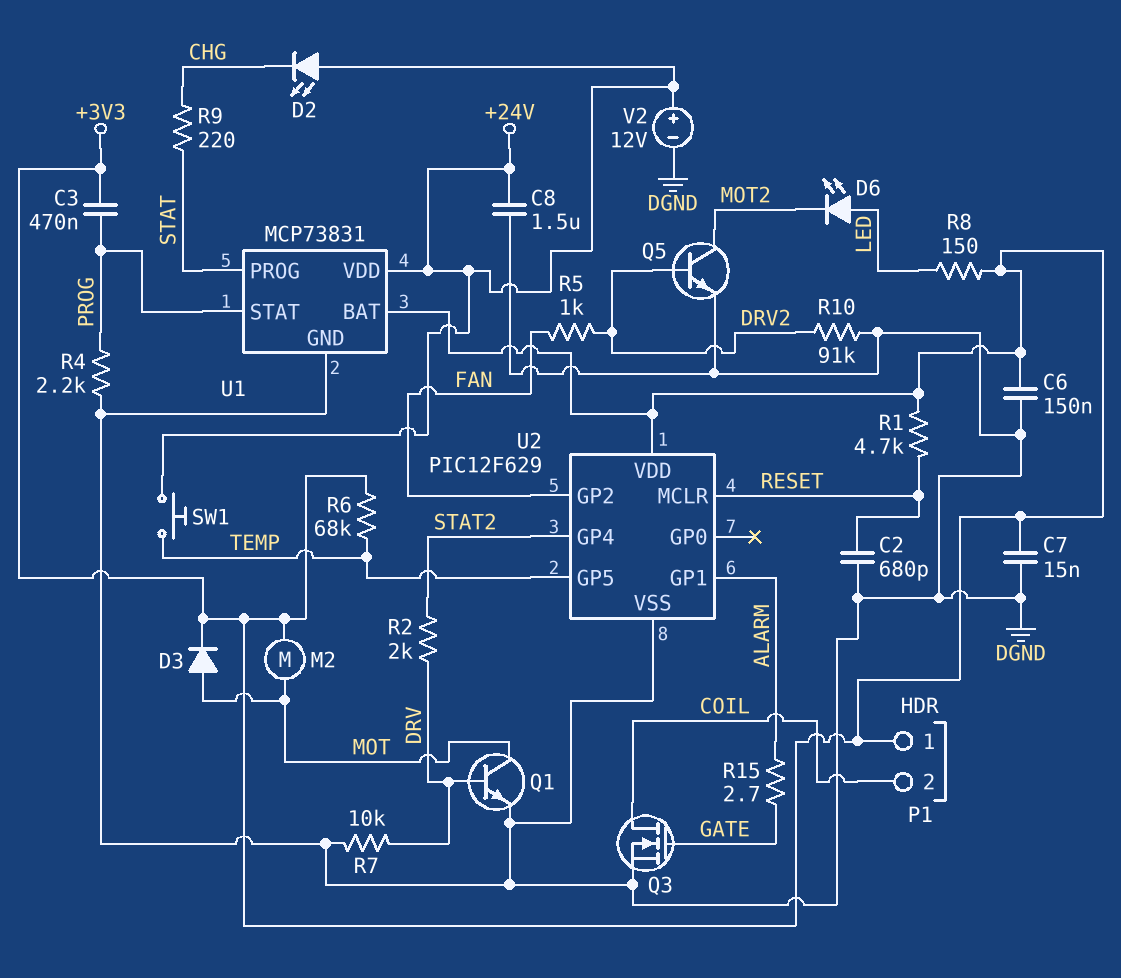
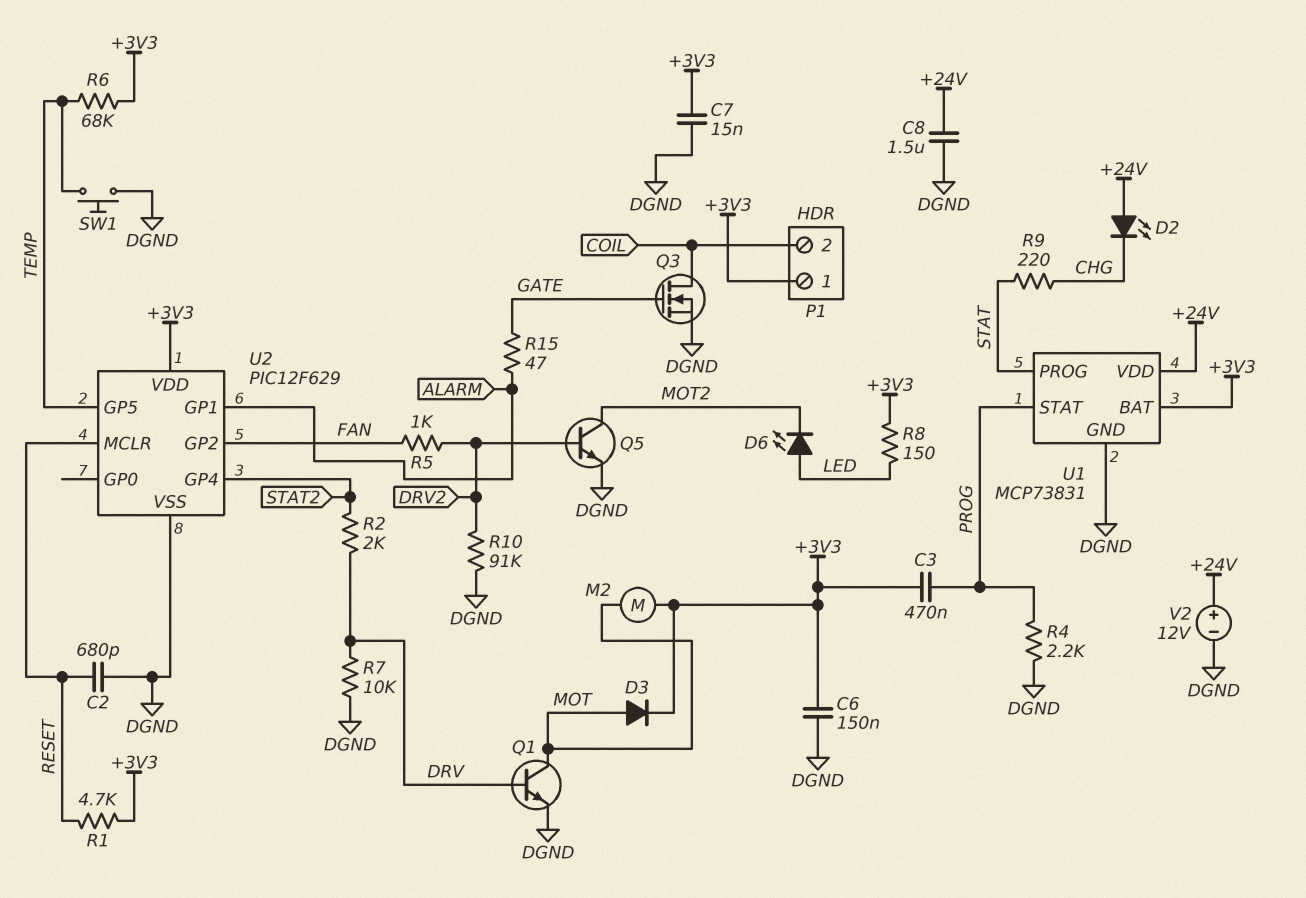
R15: 2.7 (ALARM, GATE) -> 47 (ALARM, GATE)
SW1: button (+24V, TEMP) -> button (DGND, TEMP)

